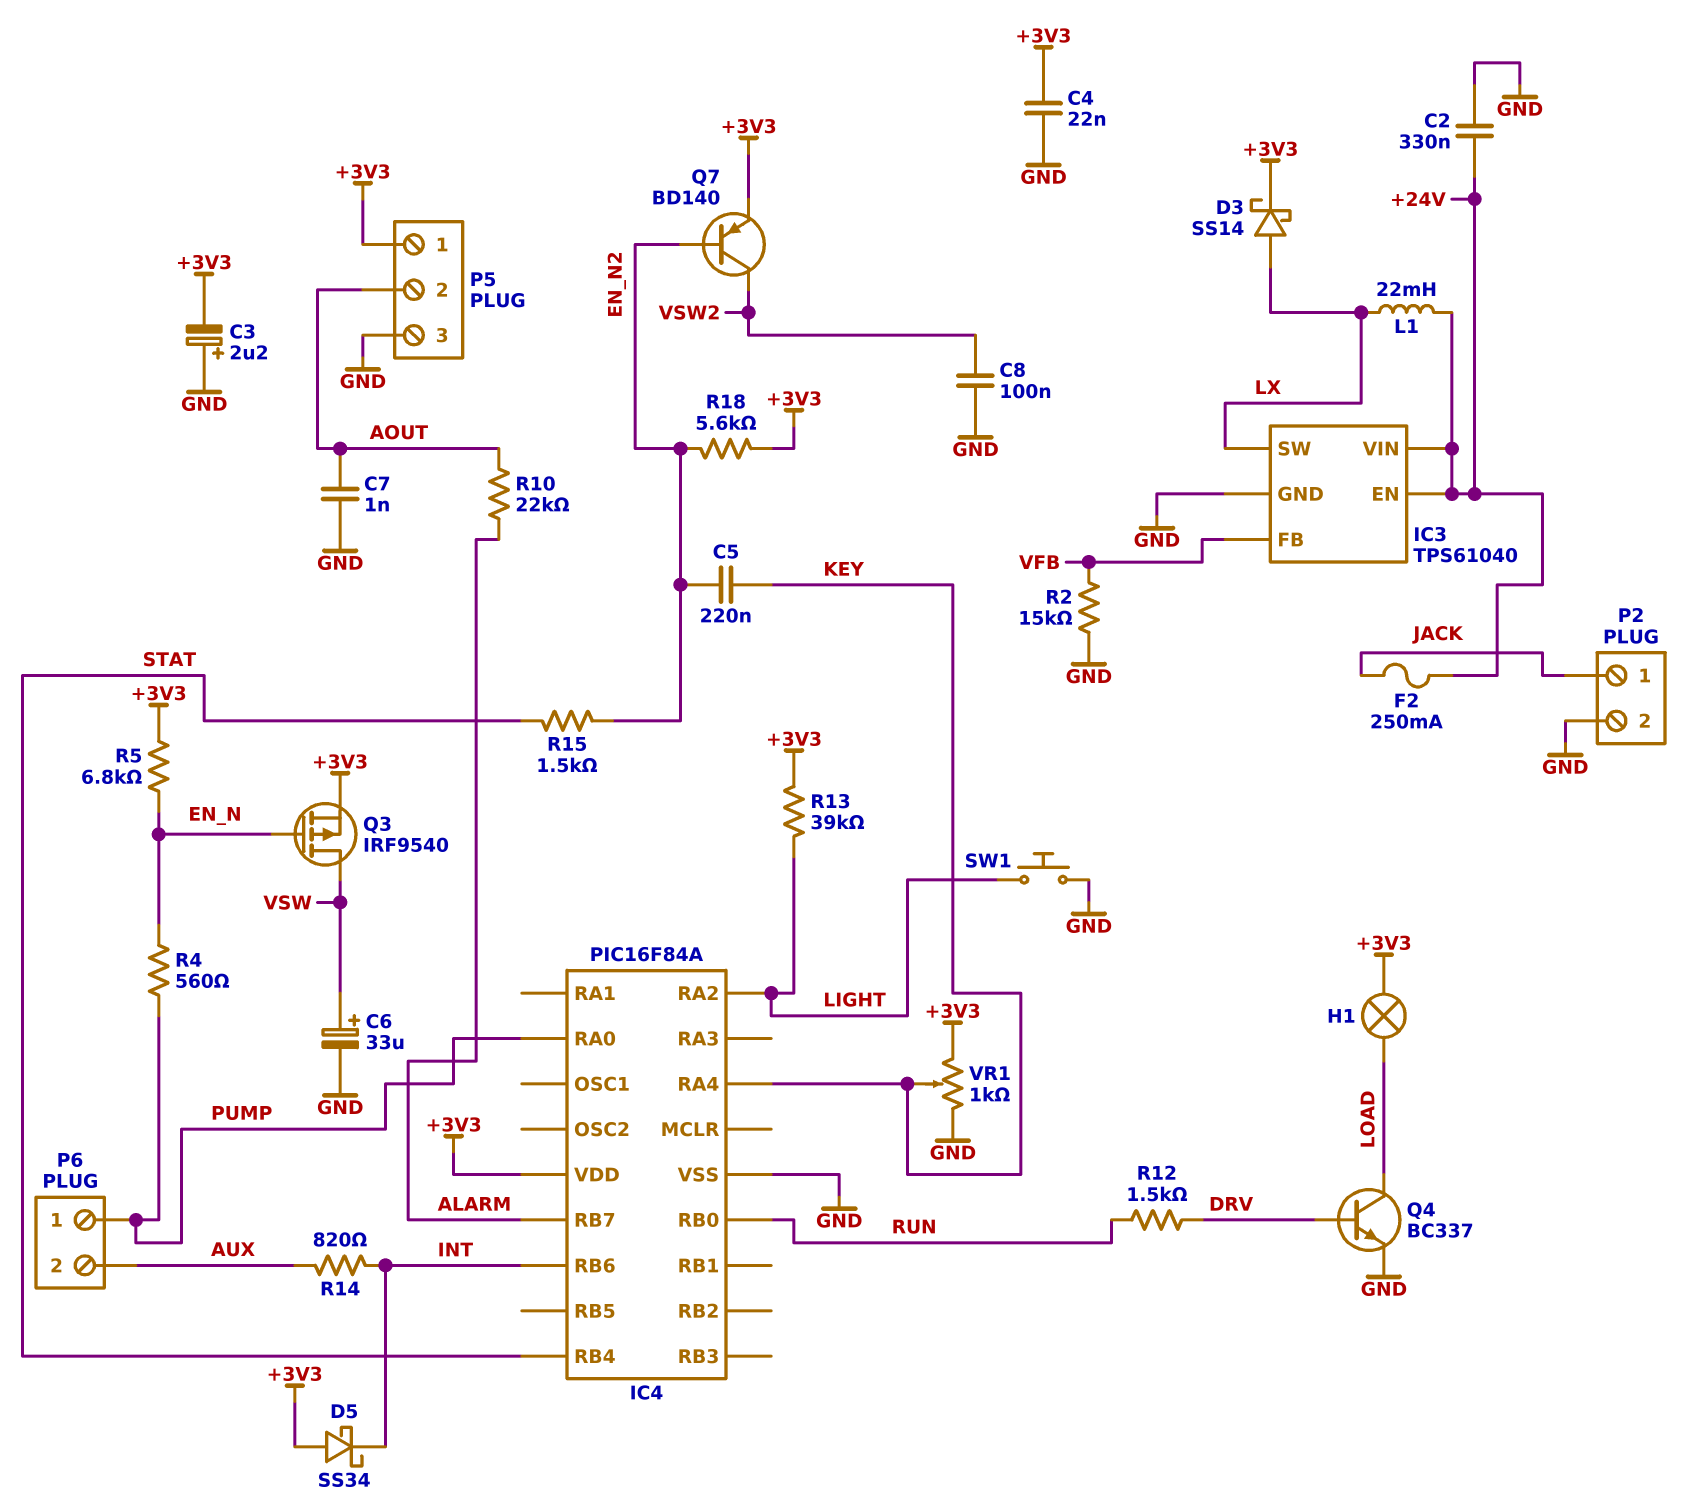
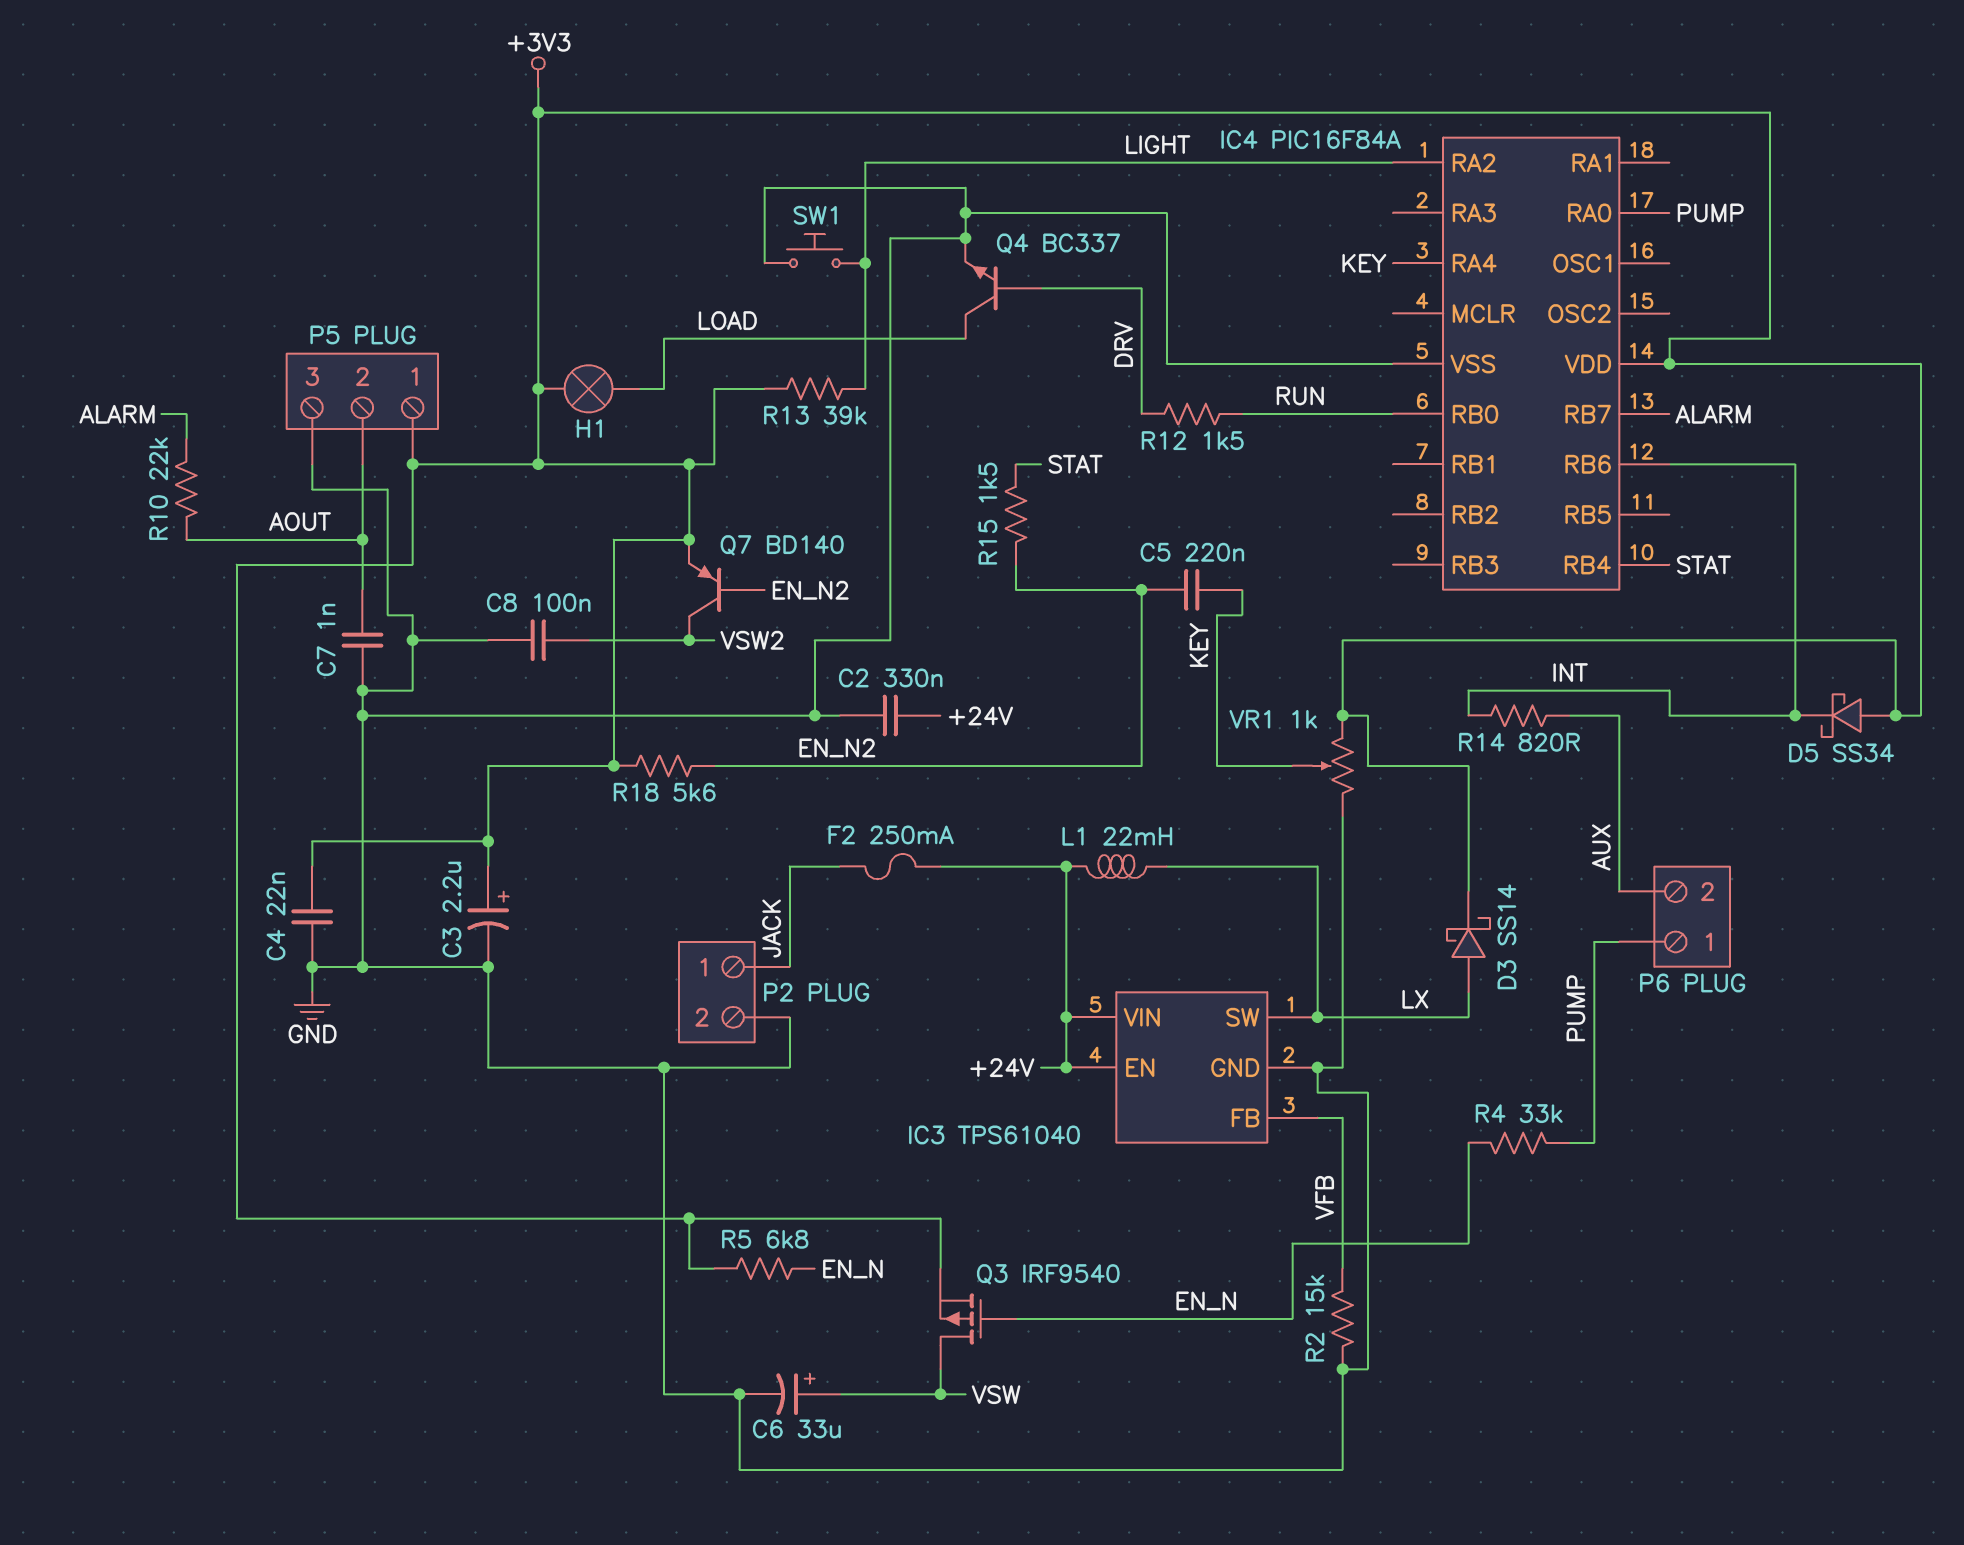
C3: 2.2uF (plus GND, minus +3V3) -> 2.2uF (plus +3V3, minus GND)
R4: 560 (EN_N, PUMP) -> 33k (EN_N, PUMP)

